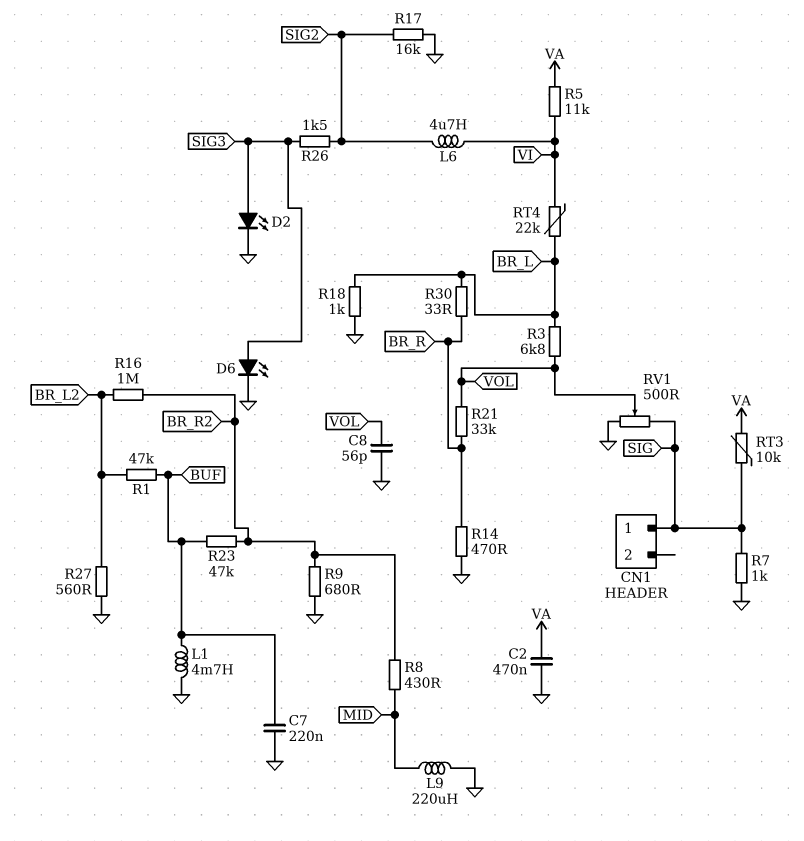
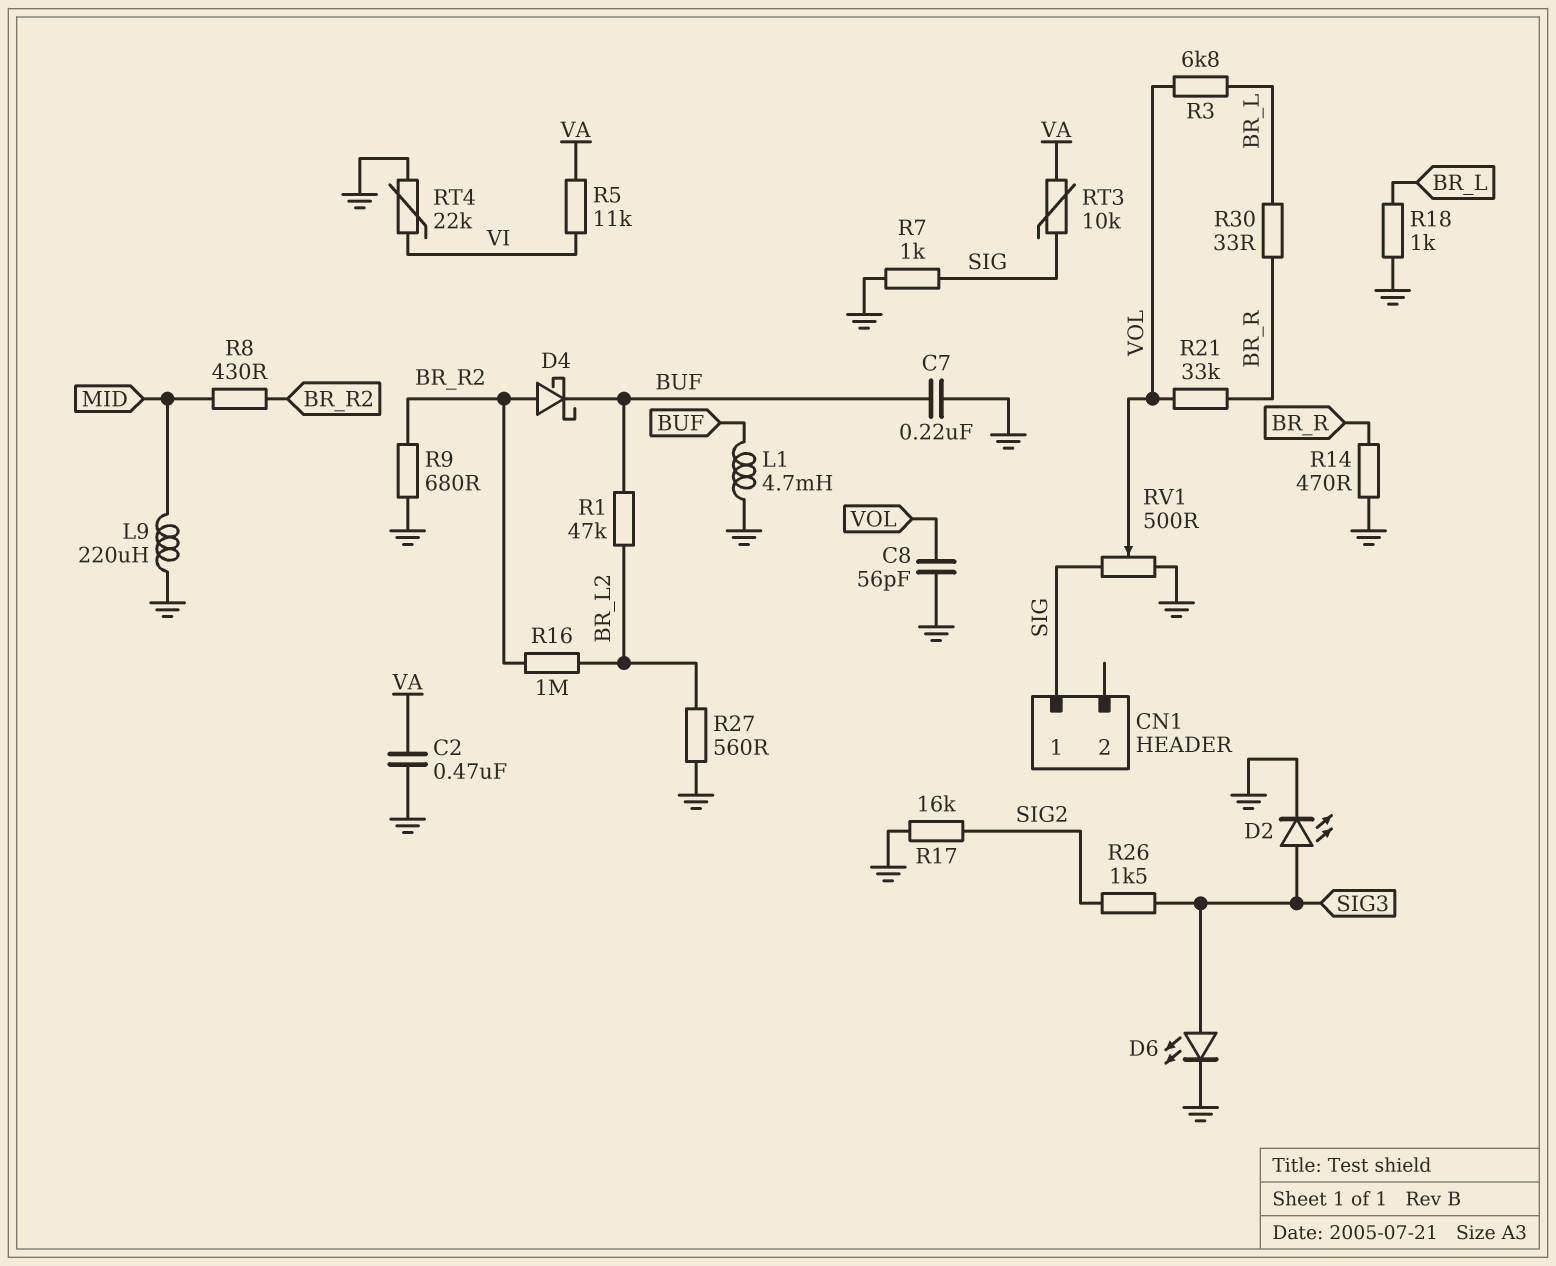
D4: none -> schottky (A BR_R2, K BUF)
L6: 4.7uH (SIG2, VI) -> none
R23: 47k (BR_R2, BUF) -> none
RT4: 22k (BR_L, VI) -> 22k (GND, VI)

